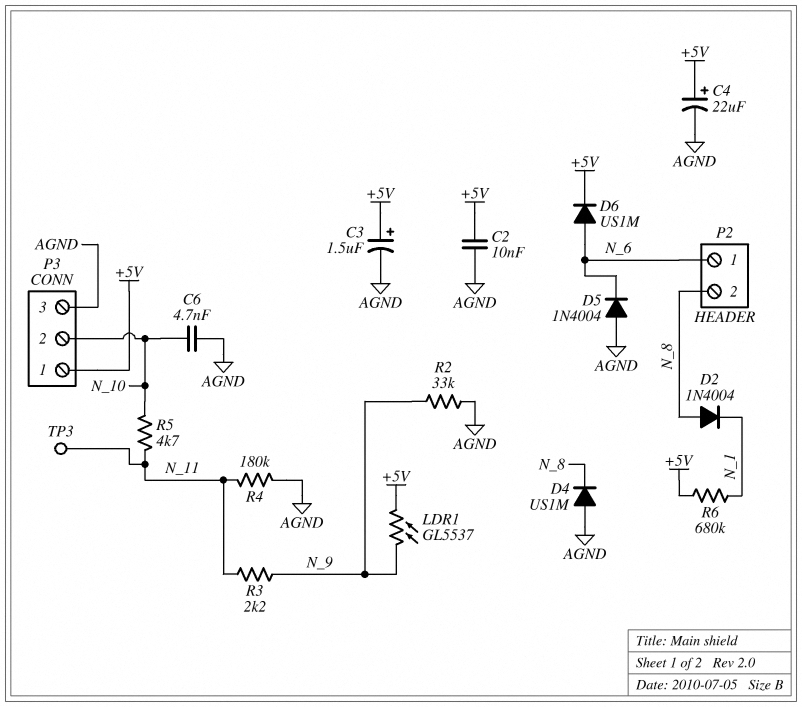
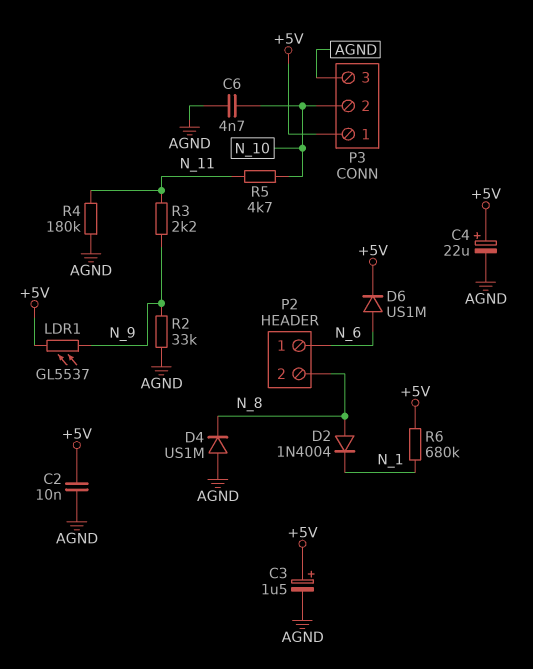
D5: diode 1N4004 (A AGND, K N_6) -> none
TP3: test point (N_11) -> none

